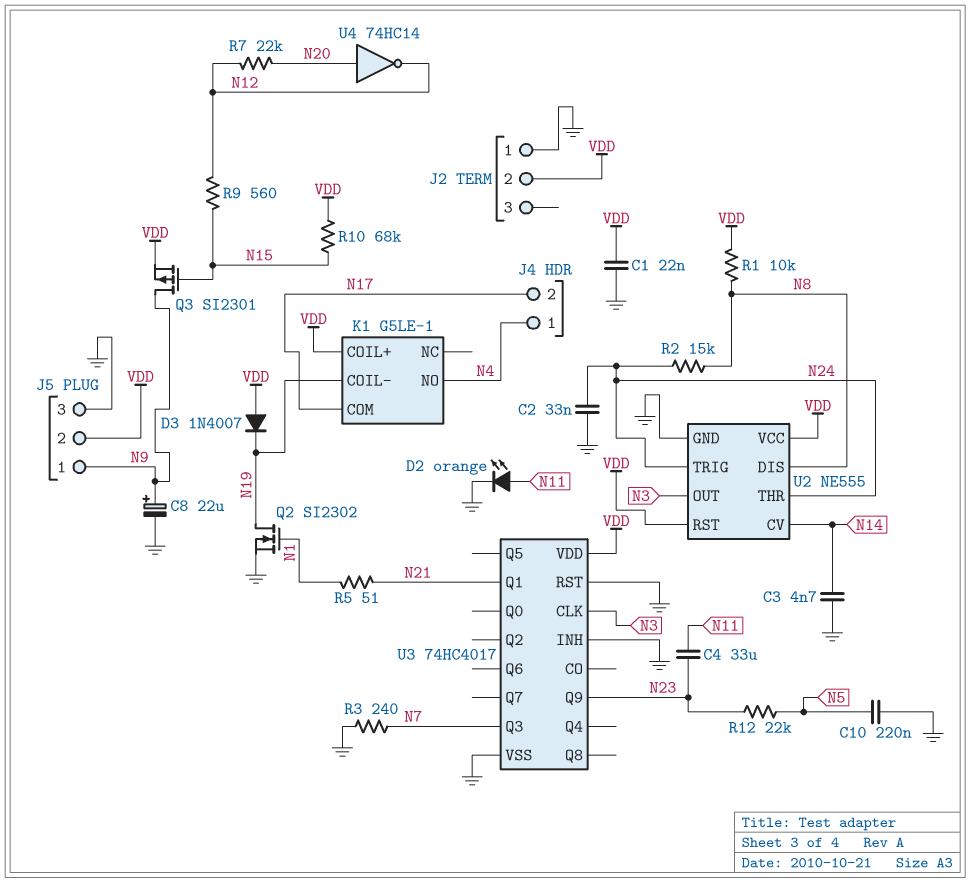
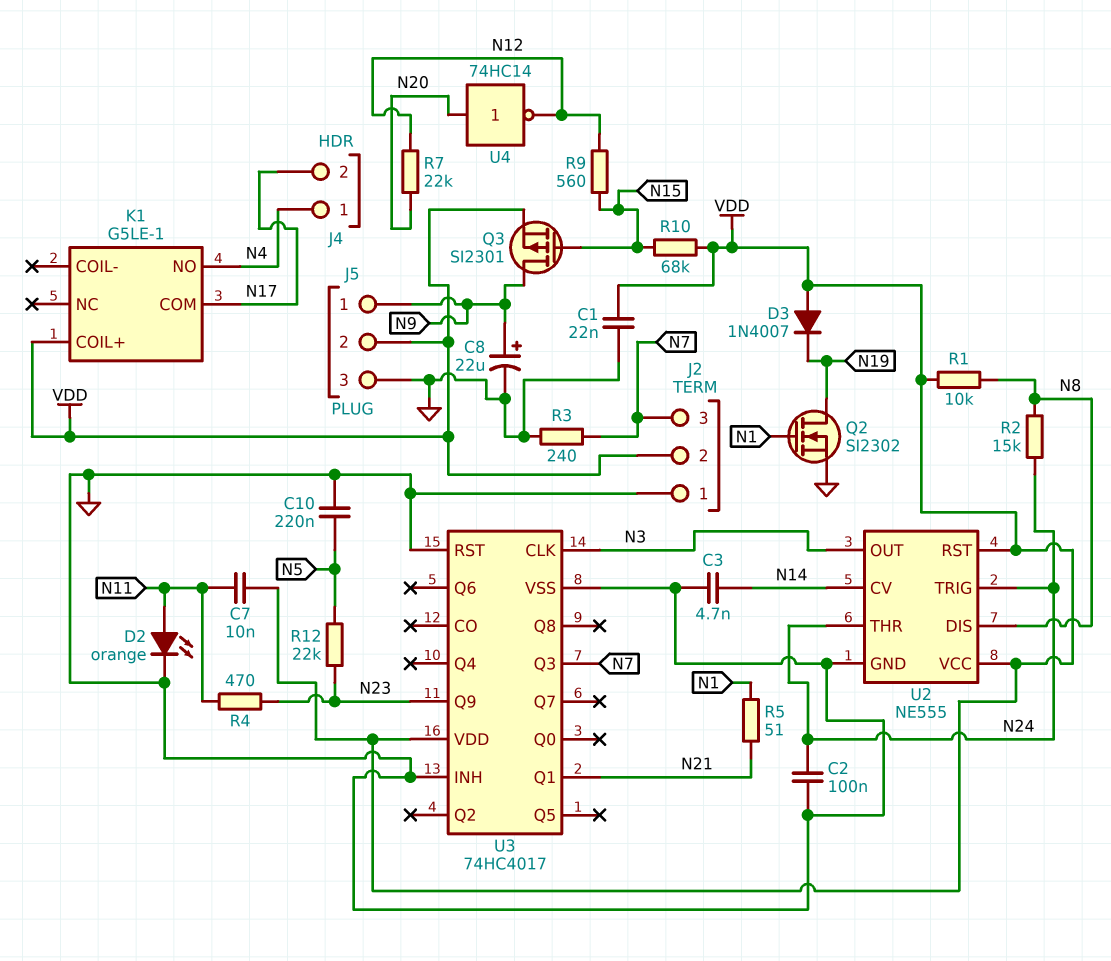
C2: 33nF (GND, N24) -> 100nF (GND, N24)
C4: 33uF (N11, N23) -> none
C7: none -> 10nF (N11, VDD)
J2 pin 3: none -> N7
K1 pin COIL-: N19 -> none
R4: none -> 470 (N11, N23)

